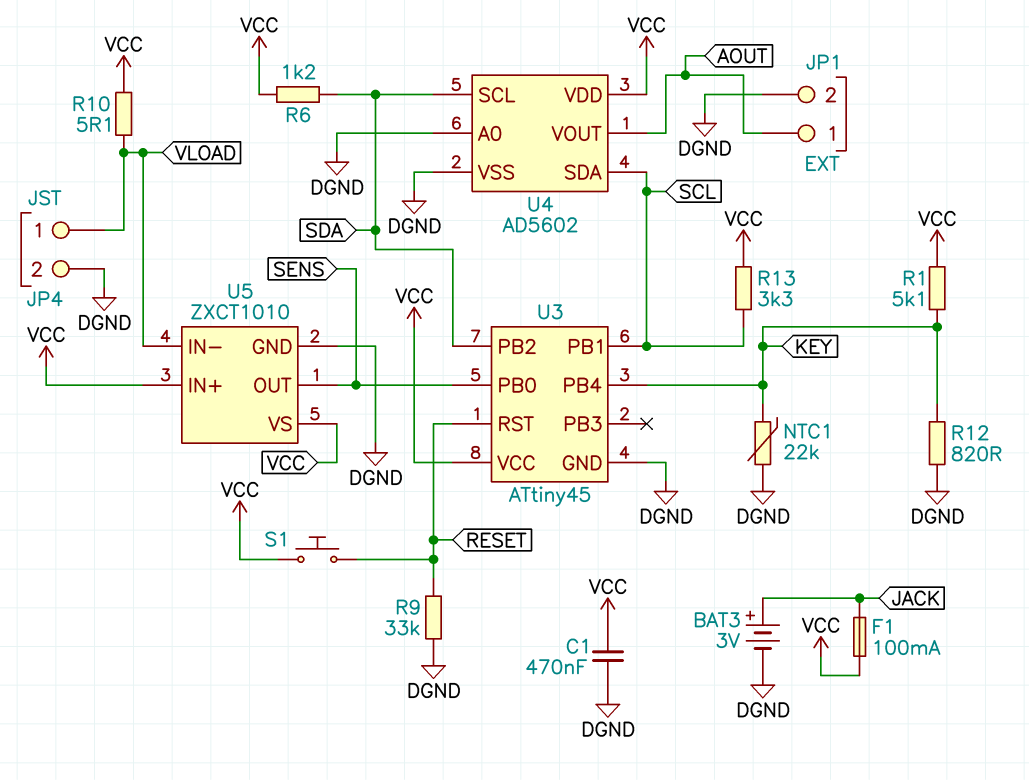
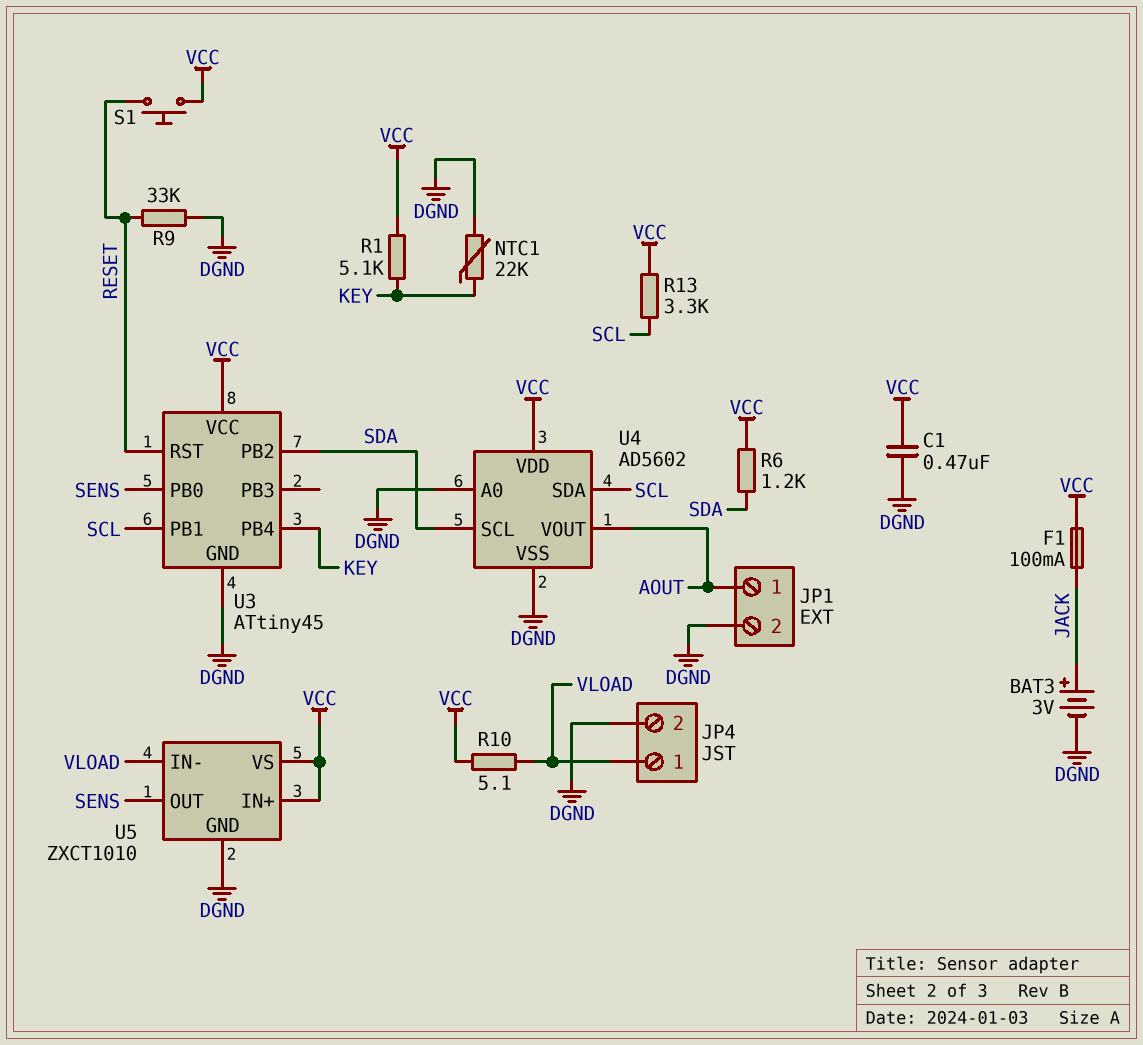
R12: 820 (DGND, KEY) -> none

